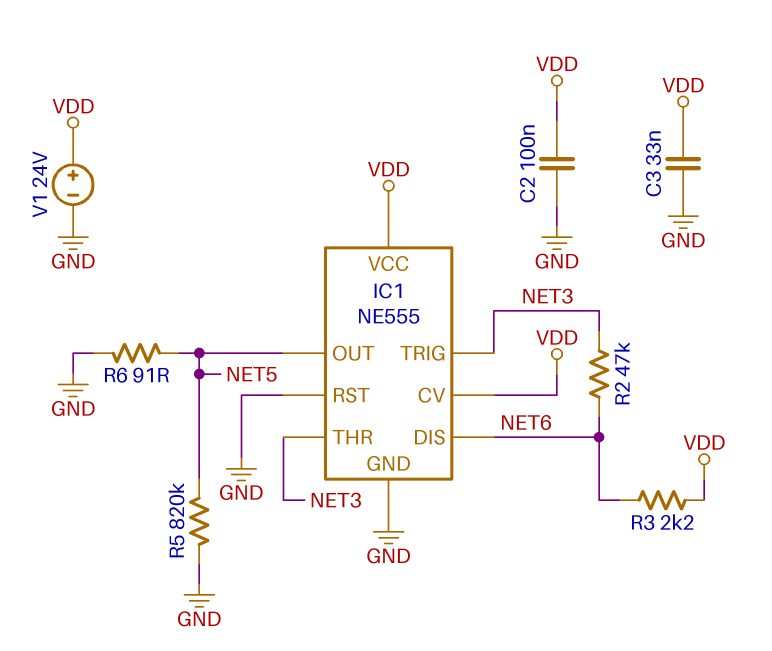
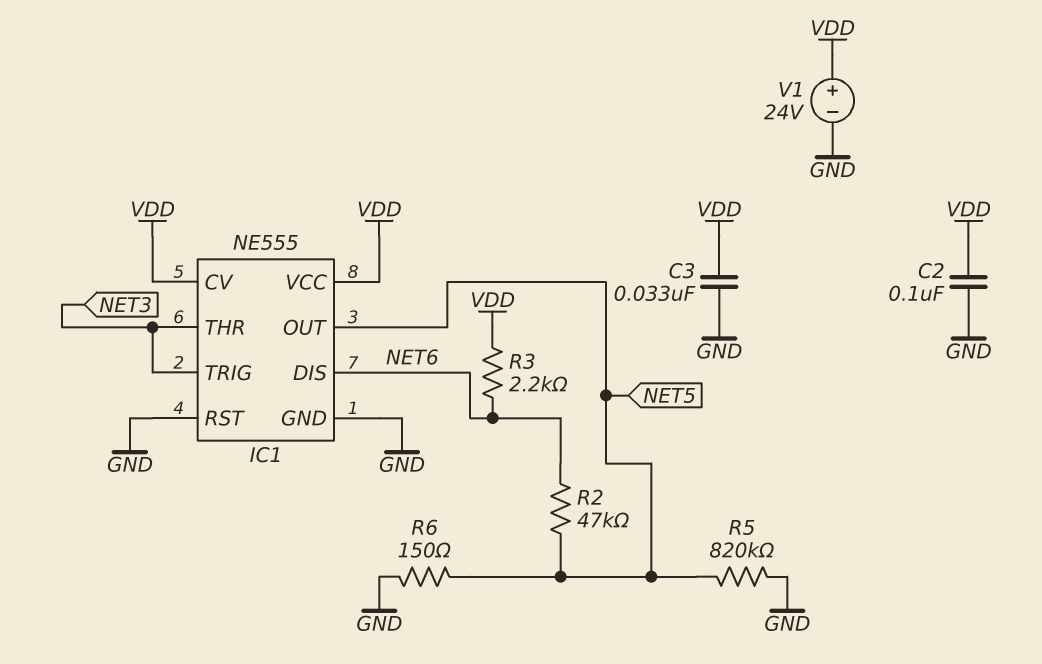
R2: 47k (NET3, NET6) -> 47k (NET5, NET6)
R6: 91 (GND, NET5) -> 150 (GND, NET5)

